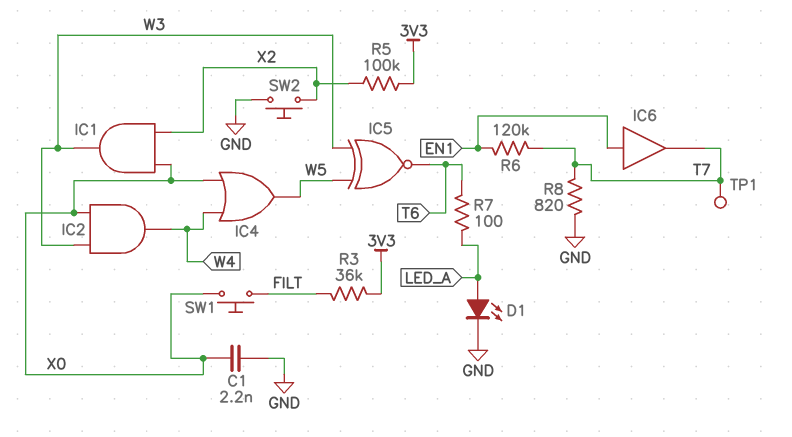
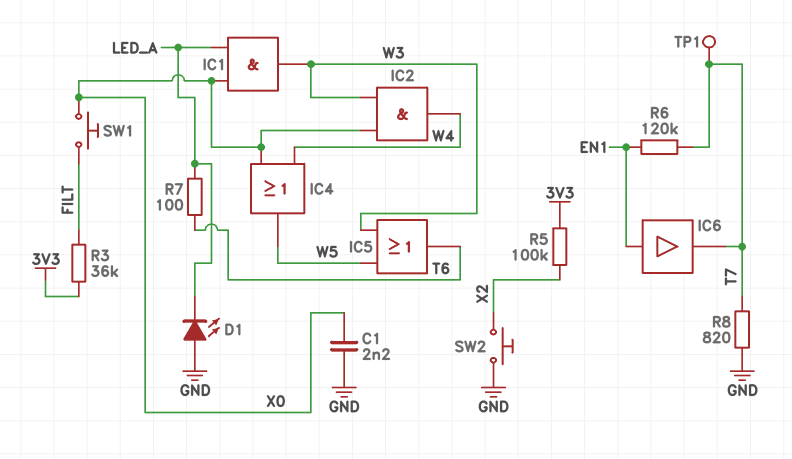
D1: LED (A LED_A, K GND) -> LED (A GND, K LED_A)
IC1: AND (in X0, in X2, out W3) -> AND (in LED_A, in X0, out W3)
IC5: XNOR (in W3, in W5, out T6) -> OR (in W3, in W5, out T6)

